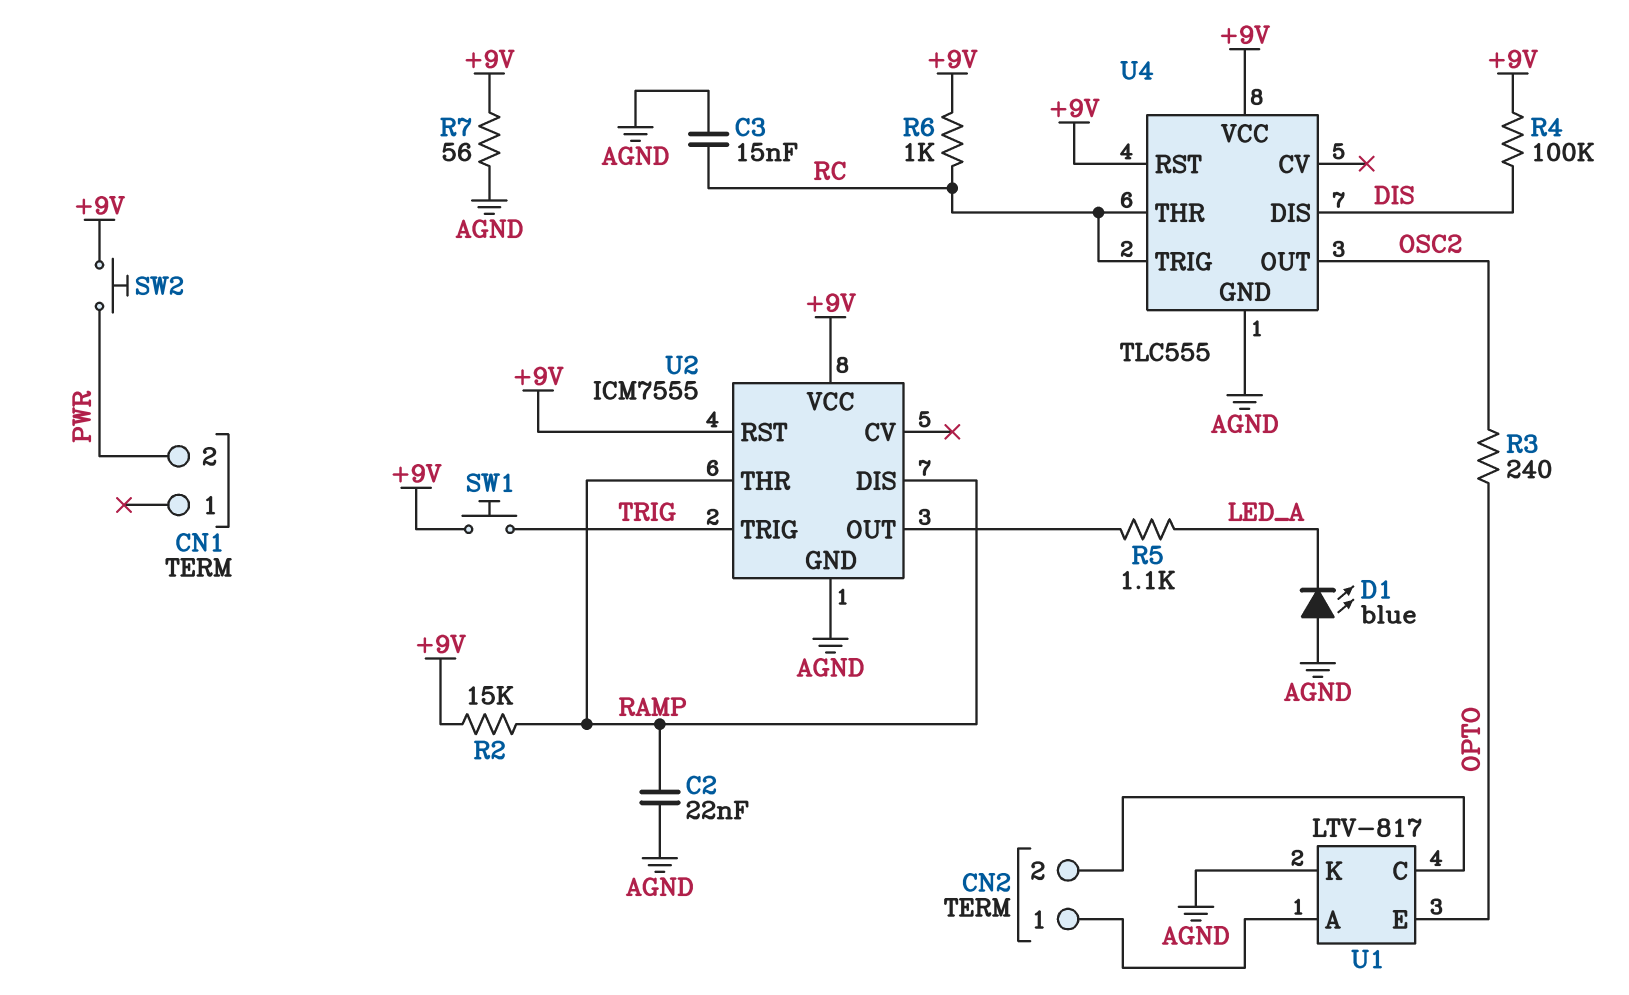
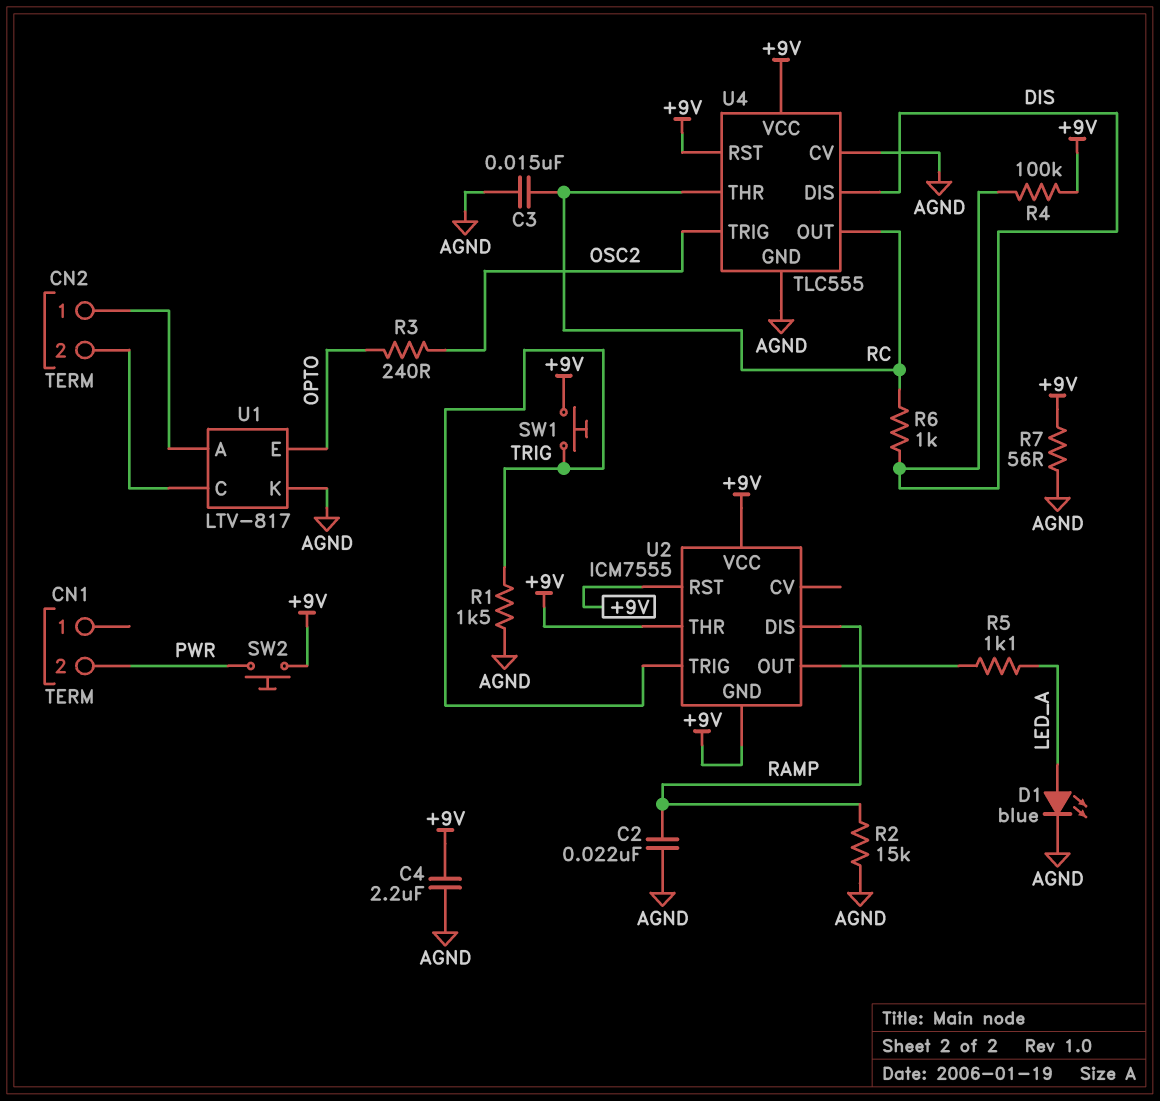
C4: none -> 2.2uF (+9V, AGND)
D1: LED blue (A AGND, K LED_A) -> LED blue (A LED_A, K AGND)
R1: none -> 1.5k (AGND, TRIG)
R2: 15k (+9V, RAMP) -> 15k (AGND, RAMP)
R6: 1k (+9V, RC) -> 1k (DIS, RC)
U2 pin GND: AGND -> +9V
U2 pin THR: RAMP -> +9V
U4 pin CV: none -> AGND
U4 pin OUT: OSC2 -> RC
U4 pin TRIG: RC -> OSC2

